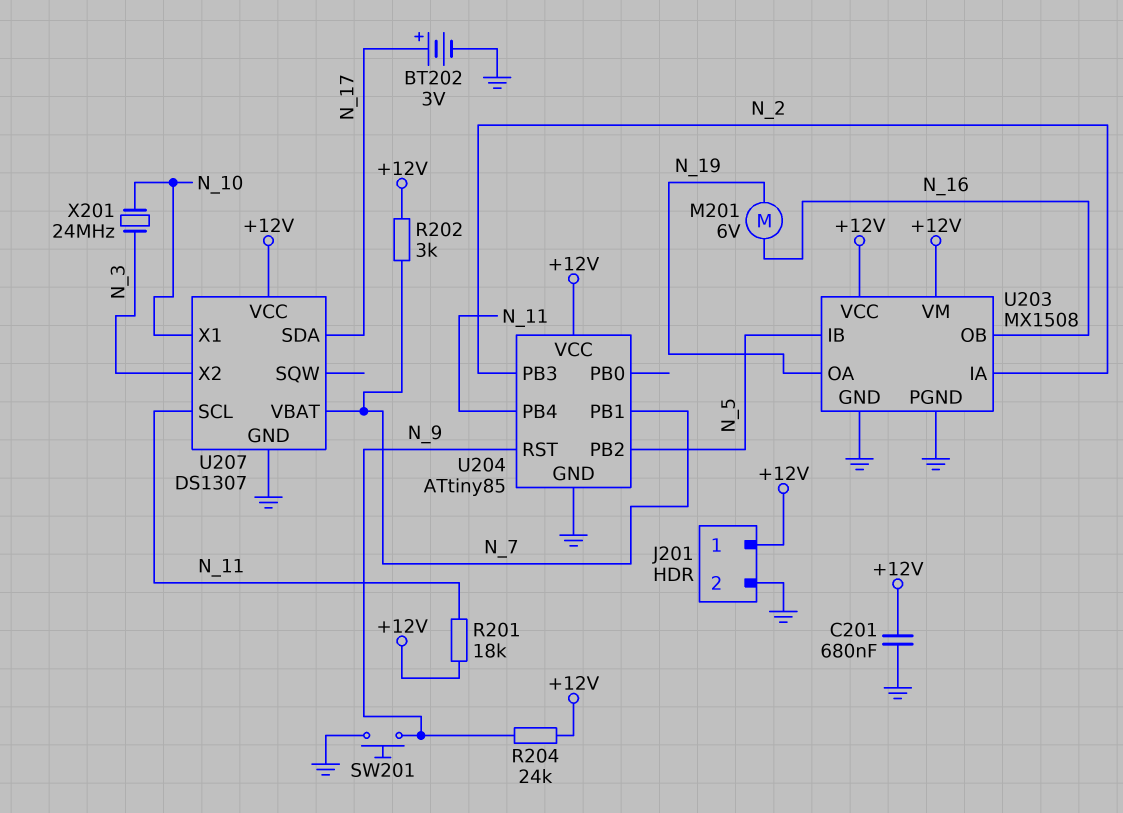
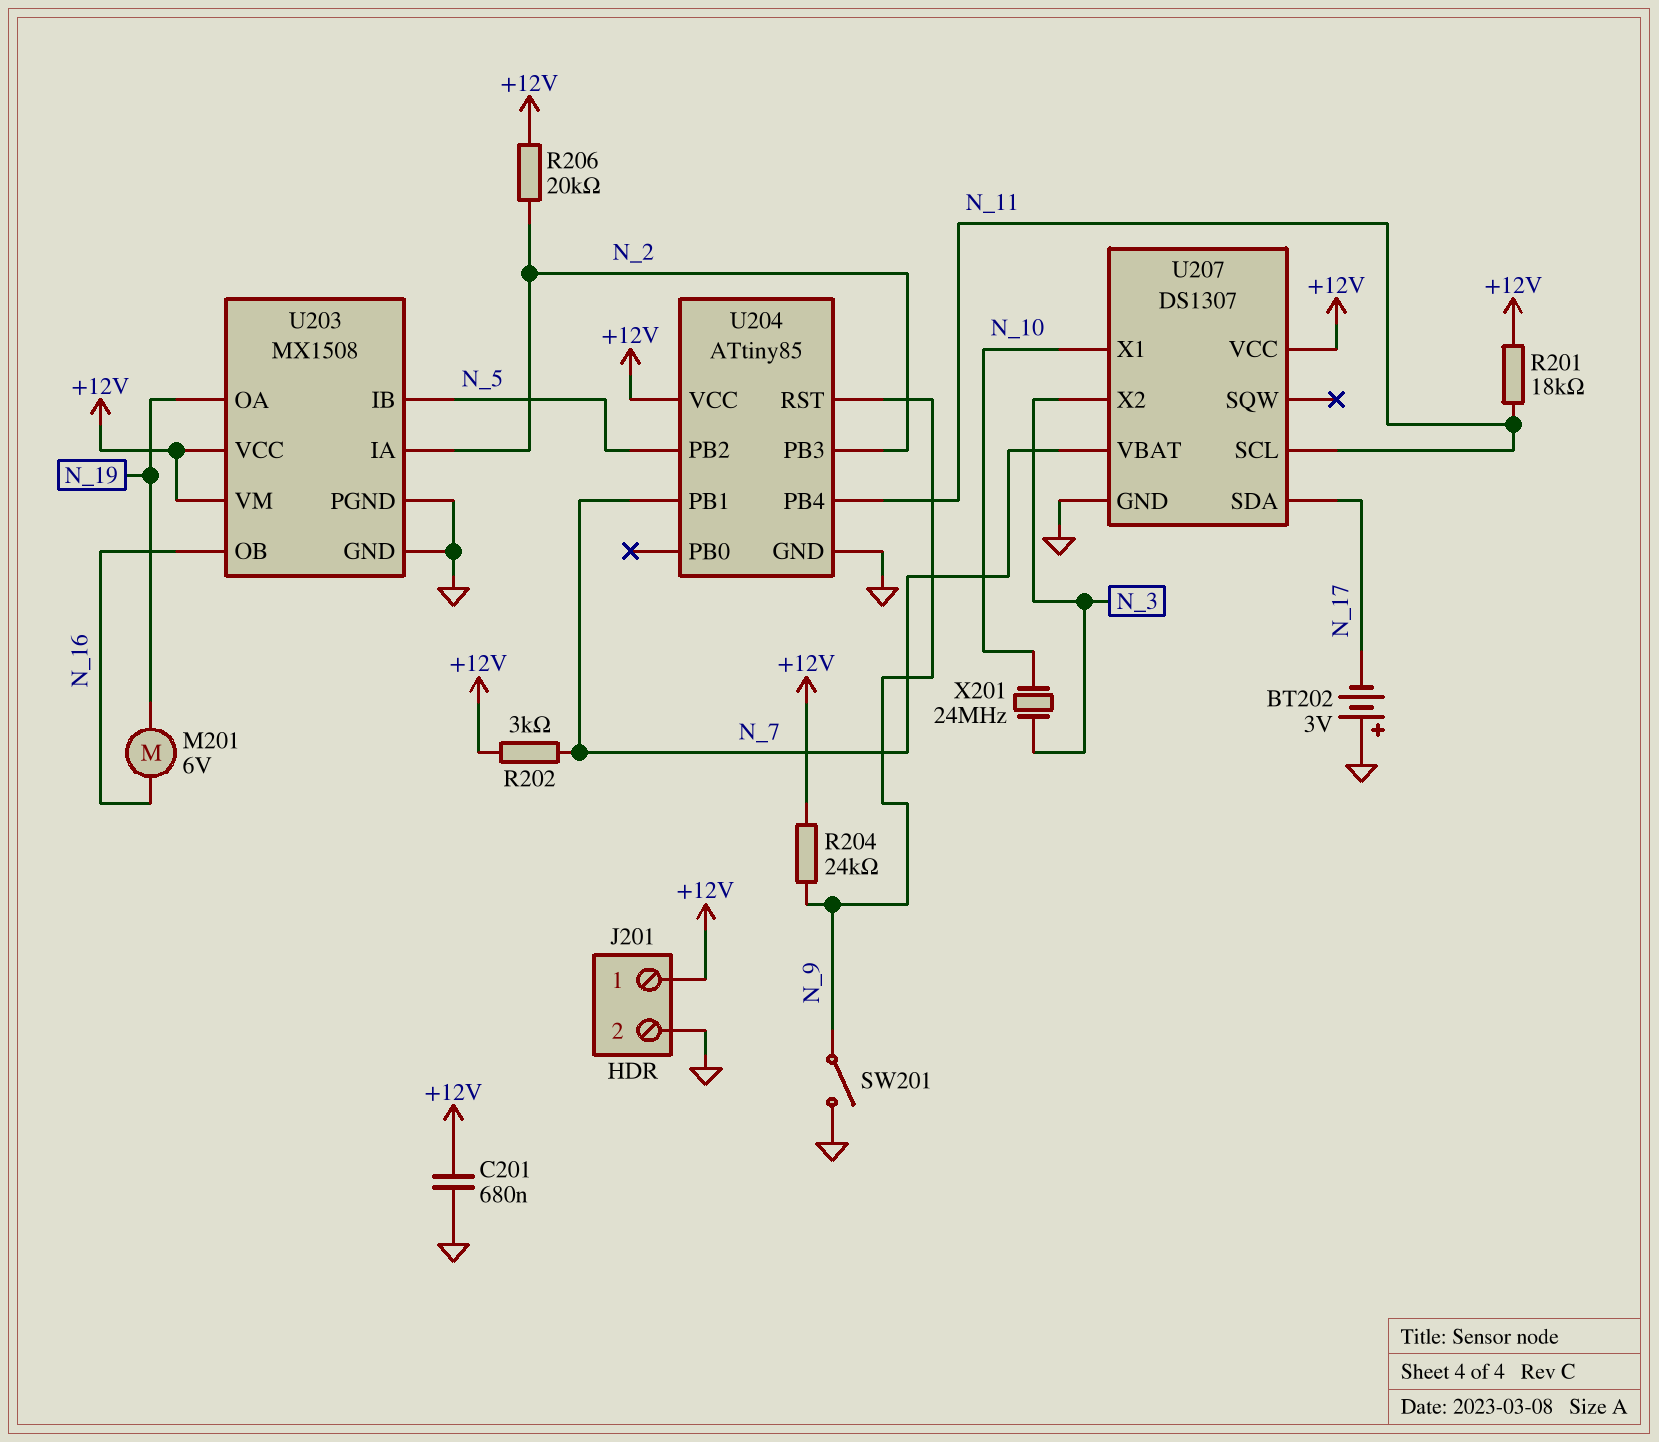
BT202: 3V (plus N_17, minus GND) -> 3V (plus GND, minus N_17)
R206: none -> 20k (+12V, N_2)
SW201: button (GND, N_9) -> switch (GND, N_9)

